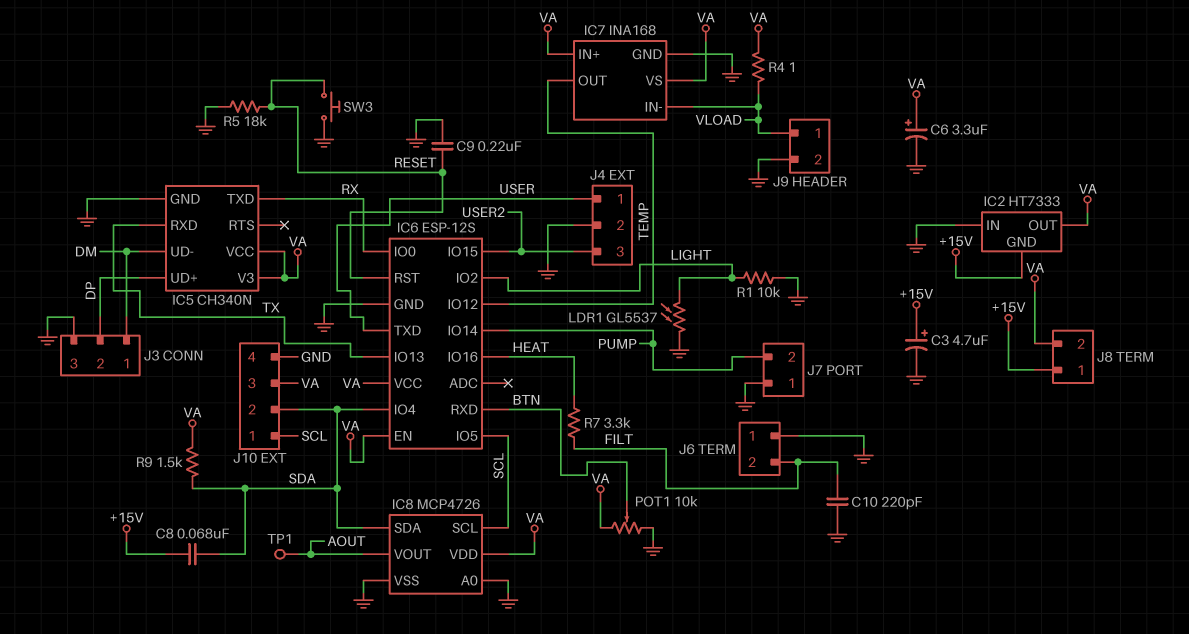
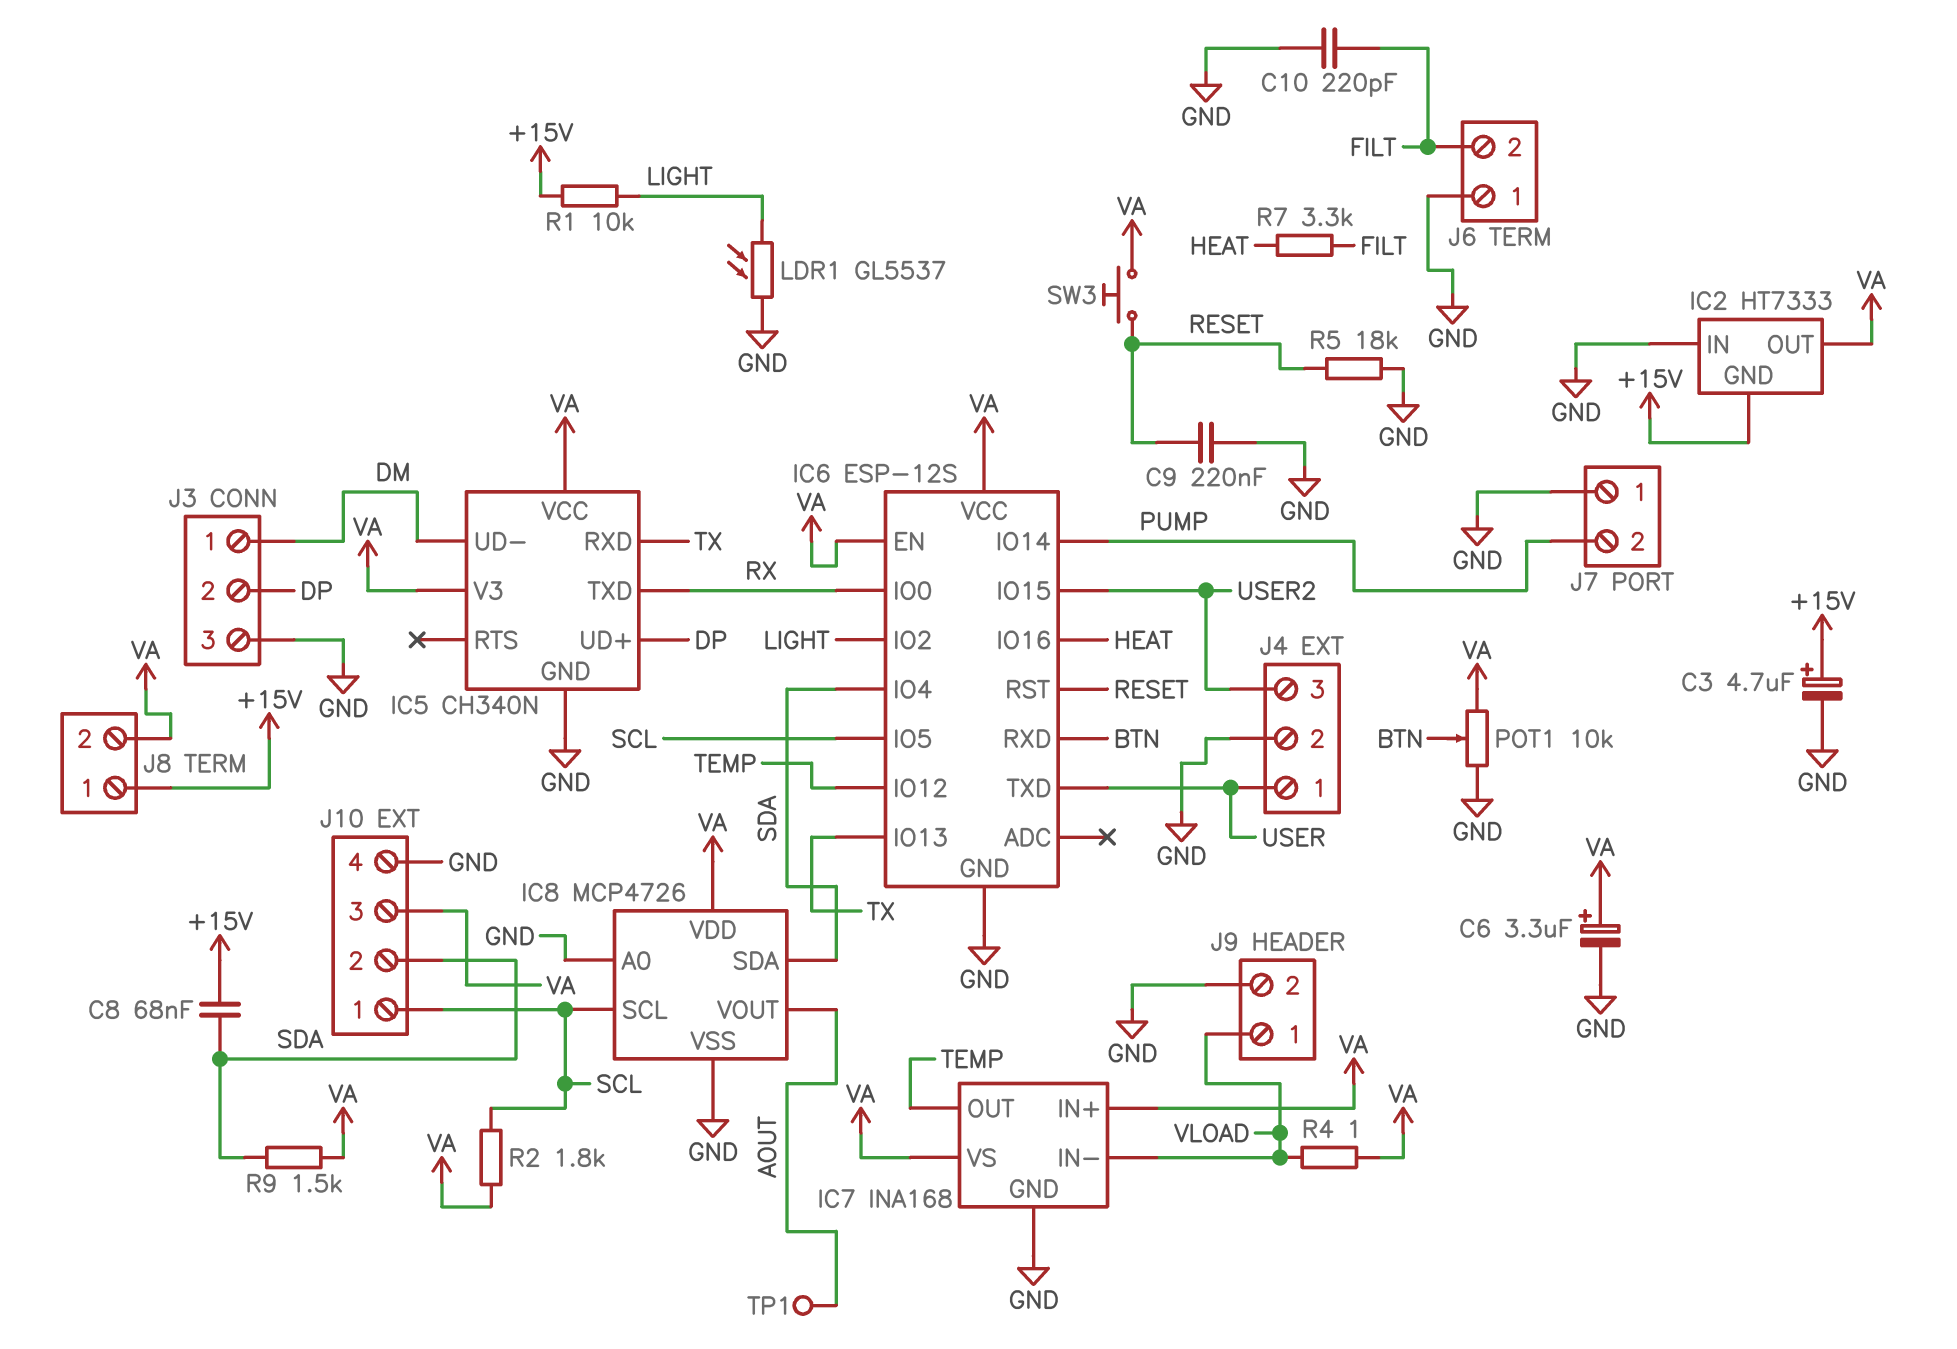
R1: 10k (GND, LIGHT) -> 10k (+15V, LIGHT)
R2: none -> 1.8k (SCL, VA)
SW3: button (GND, RESET) -> button (RESET, VA)

